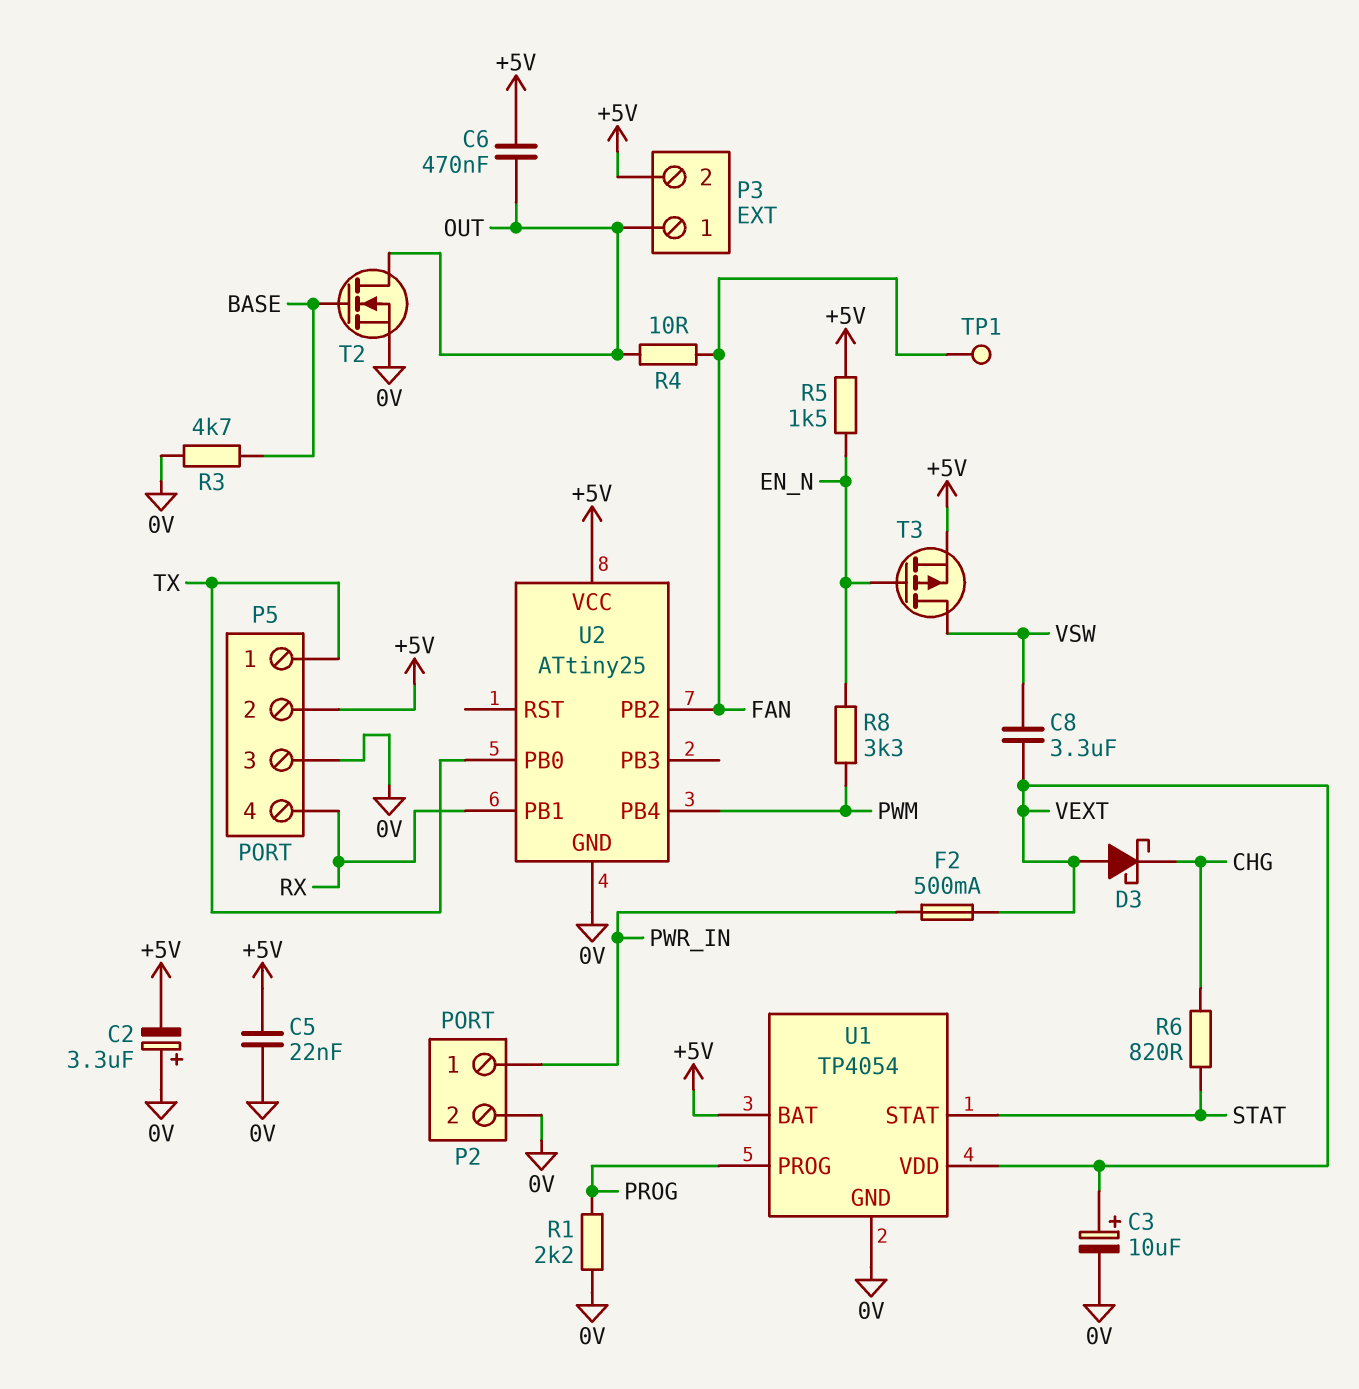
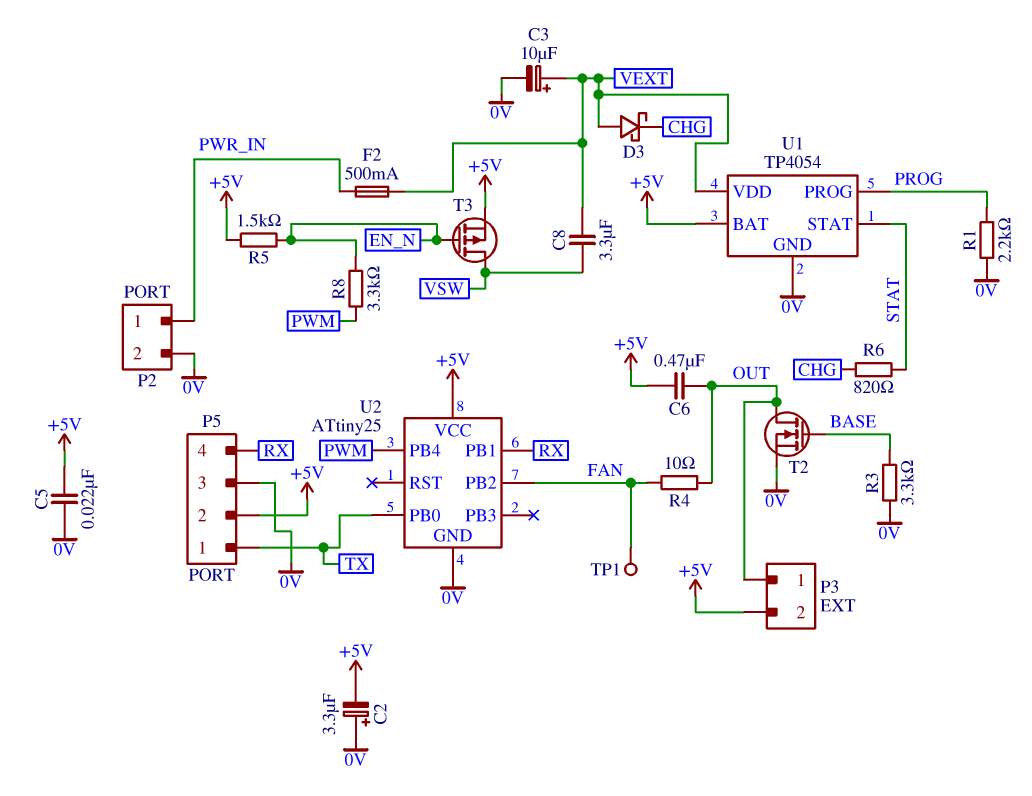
R3: 4.7k (0V, BASE) -> 3.3k (0V, BASE)

